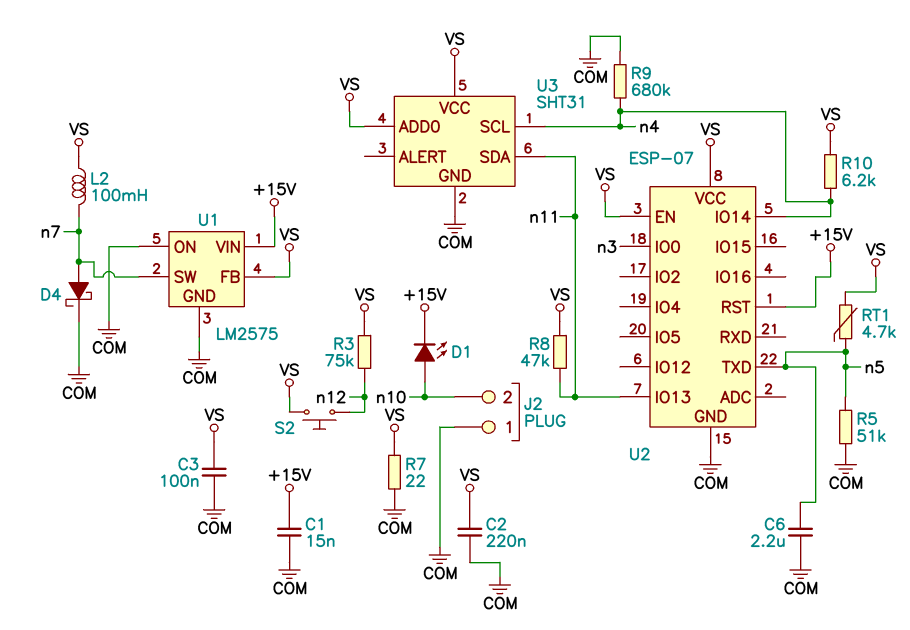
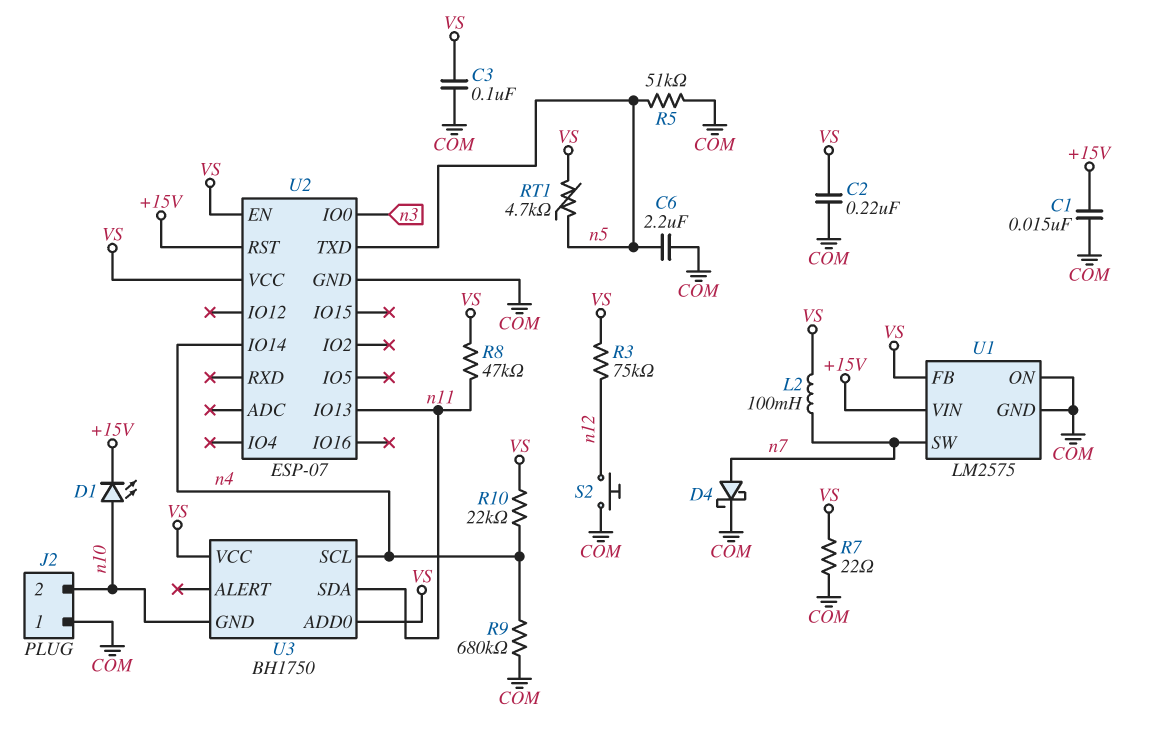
R10: 6.2k (VS, n4) -> 22k (VS, n4)
S2: button (VS, n12) -> button (COM, n12)
U3: SHT31 -> BH1750
U3 pin GND: COM -> n10

